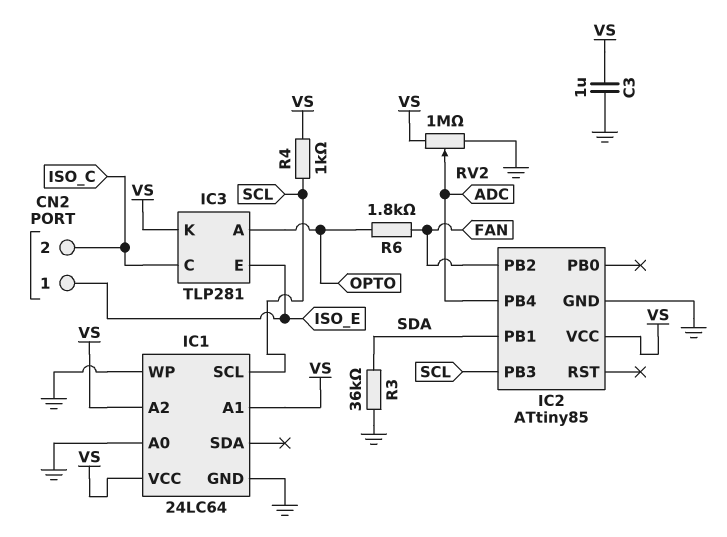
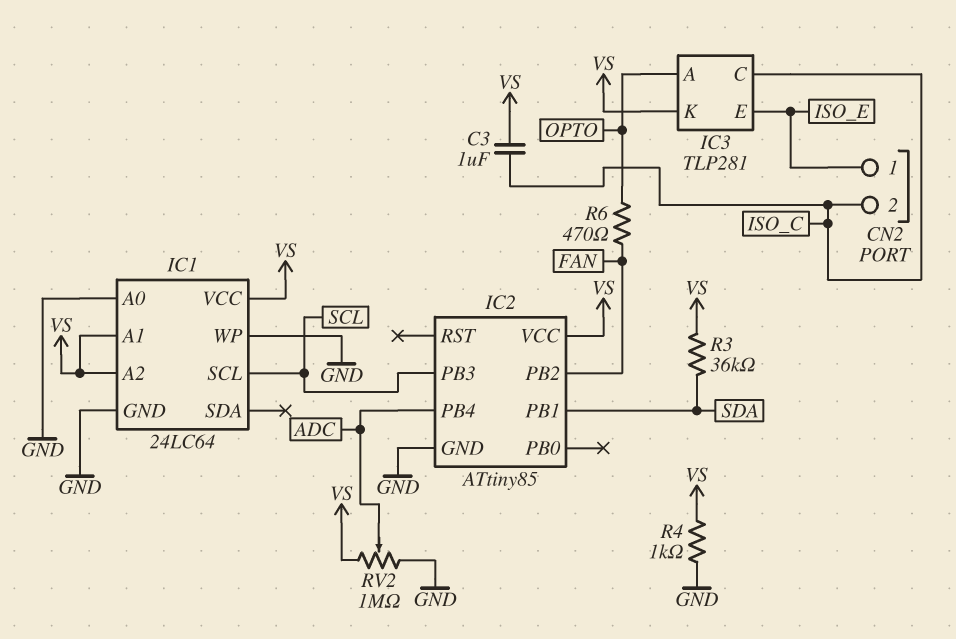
C3: 1uF (GND, VS) -> 1uF (ISO_C, VS)
R3: 36k (GND, SDA) -> 36k (SDA, VS)
R4: 1k (SCL, VS) -> 1k (GND, VS)
R6: 1.8k (FAN, OPTO) -> 470 (FAN, OPTO)

